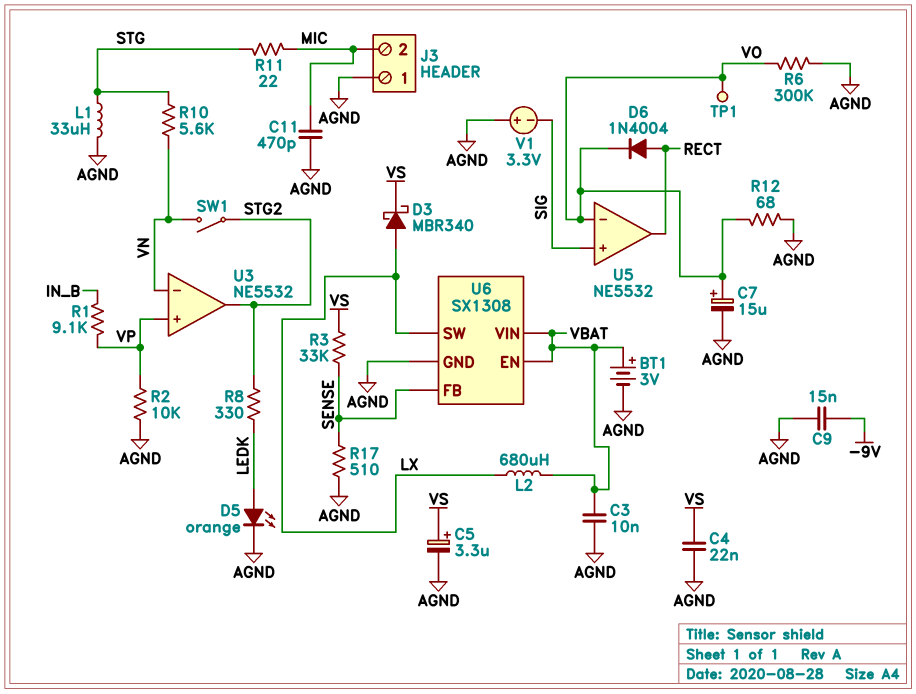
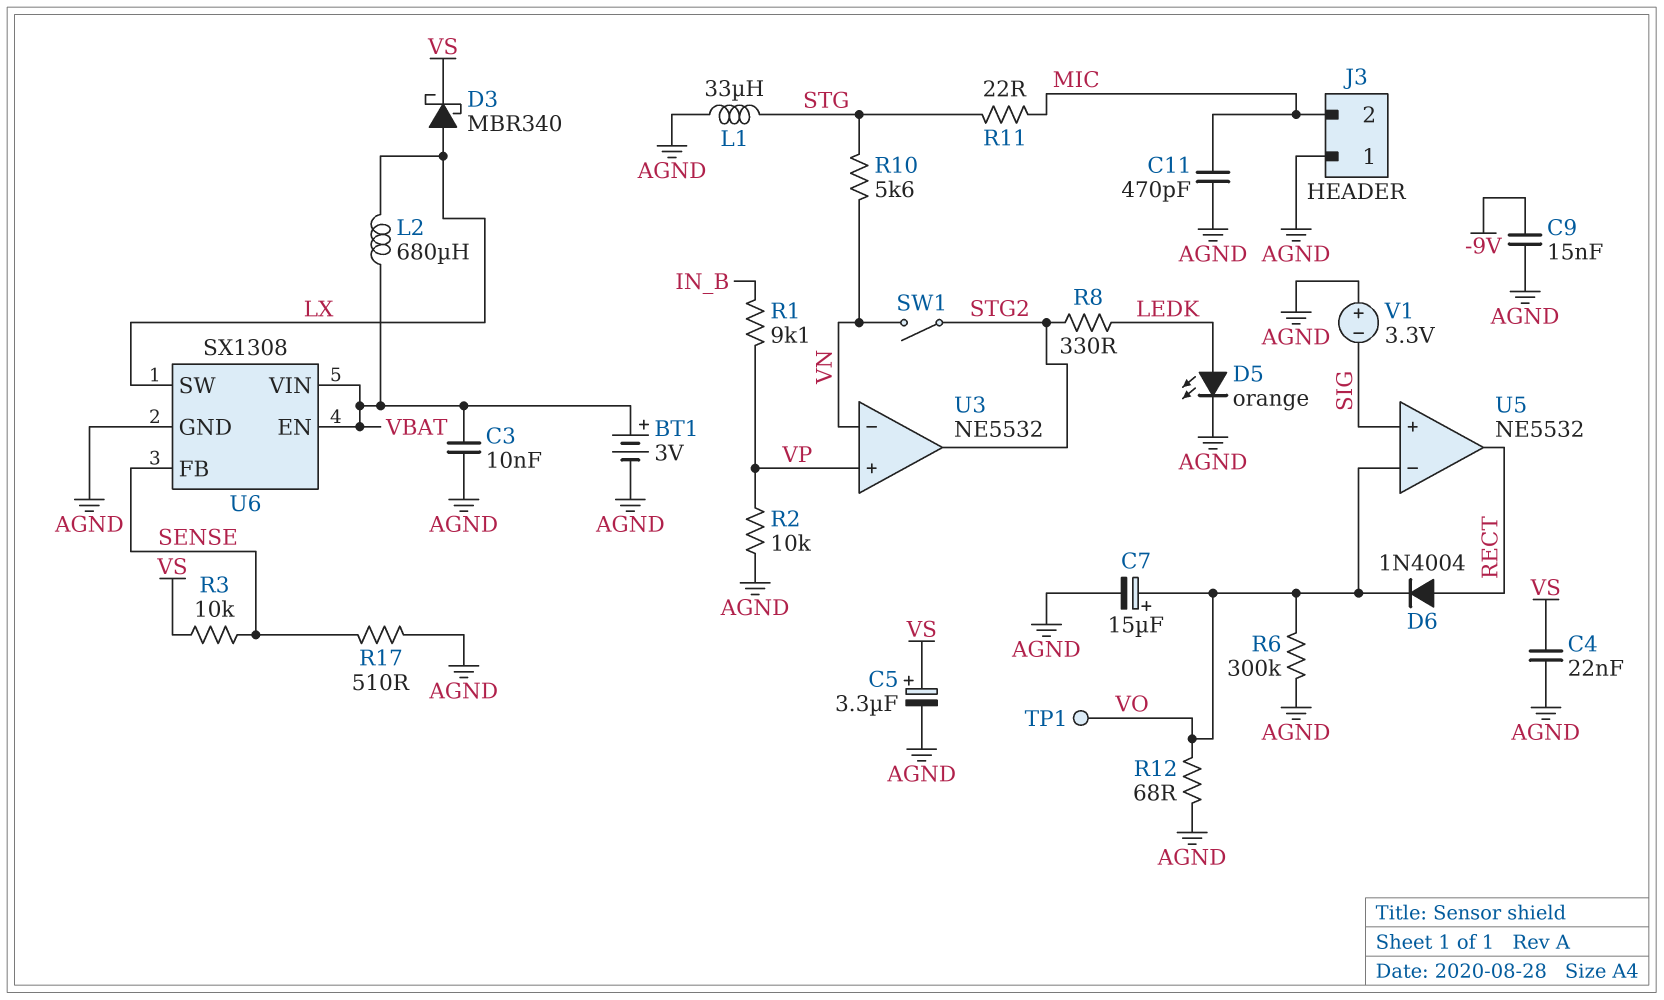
R3: 33k (SENSE, VS) -> 10k (SENSE, VS)

